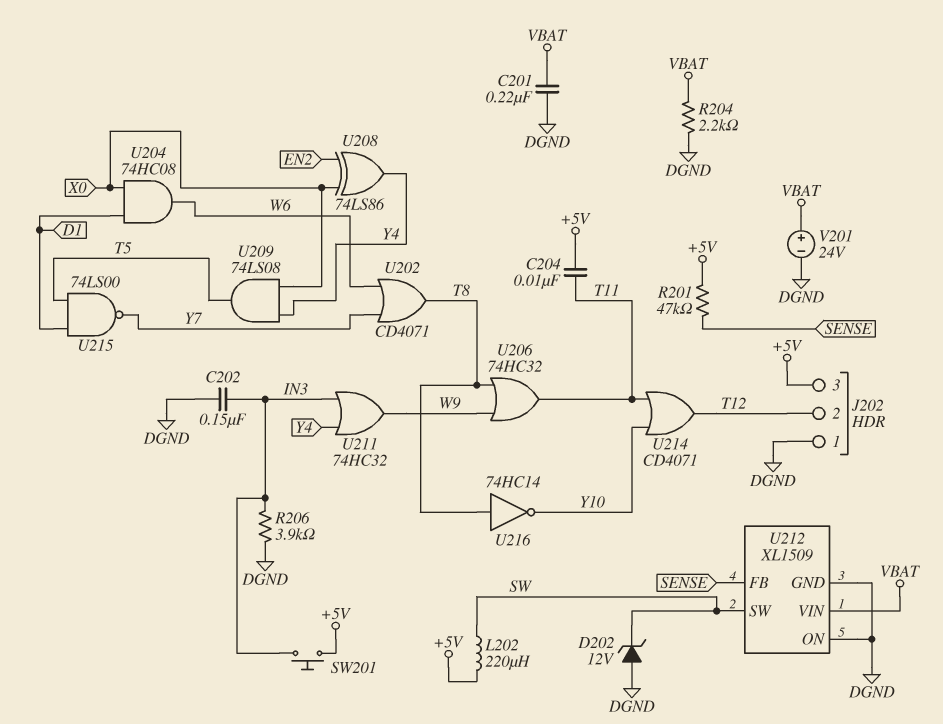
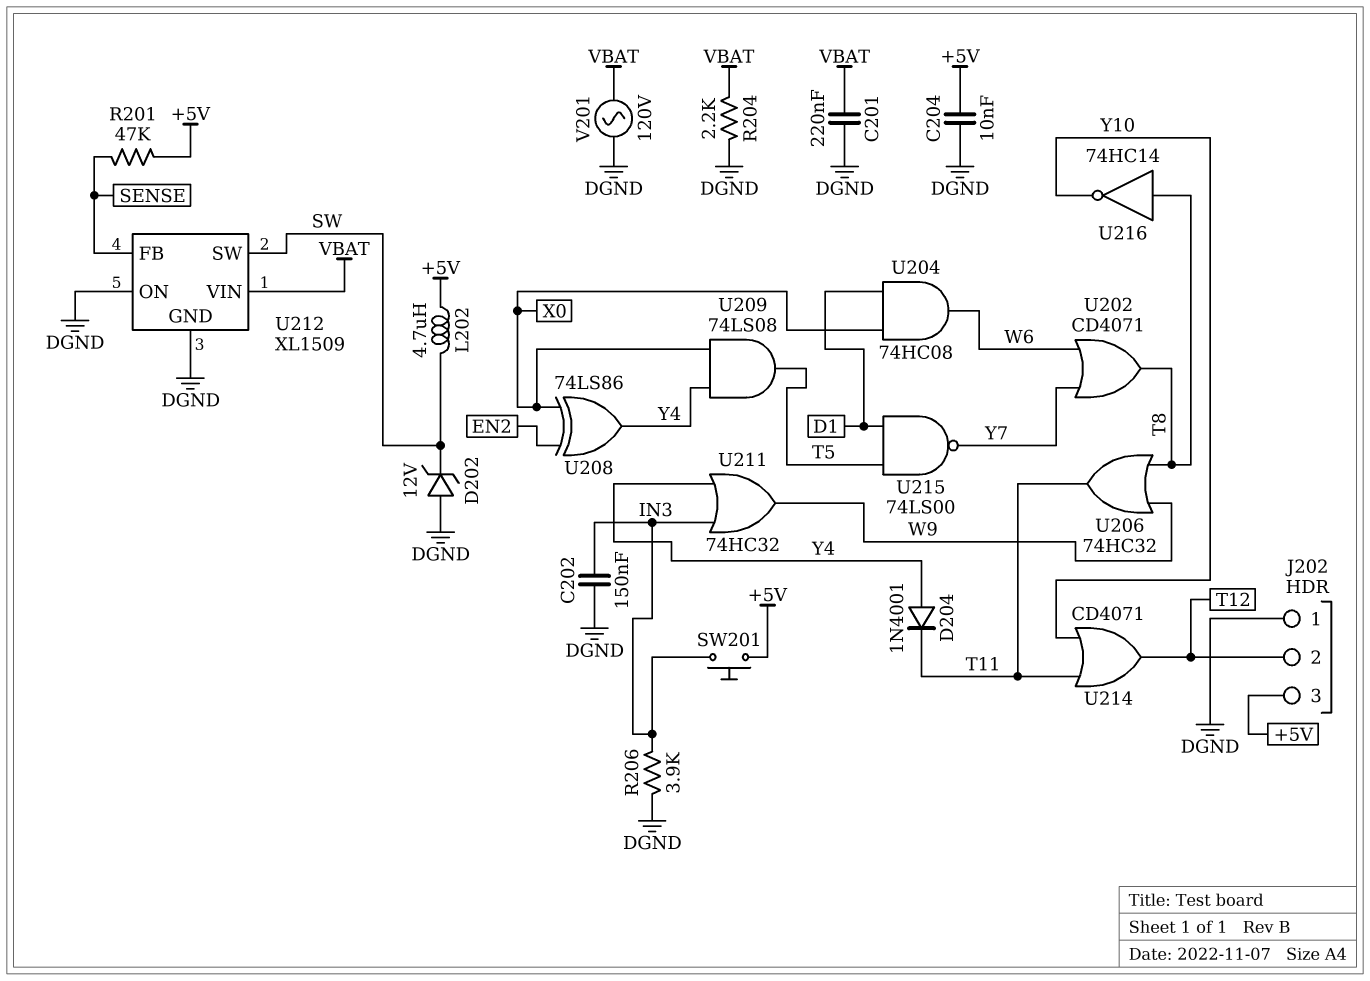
C204: 10nF (+5V, T11) -> 10nF (+5V, DGND)
D204: none -> diode 1N4001 (A Y4, K T11)
L202: 220uH (+5V, SW) -> 4.7uH (+5V, SW)
V201: 24V (plus VBAT, minus DGND) -> AC 120V (DGND, VBAT)

